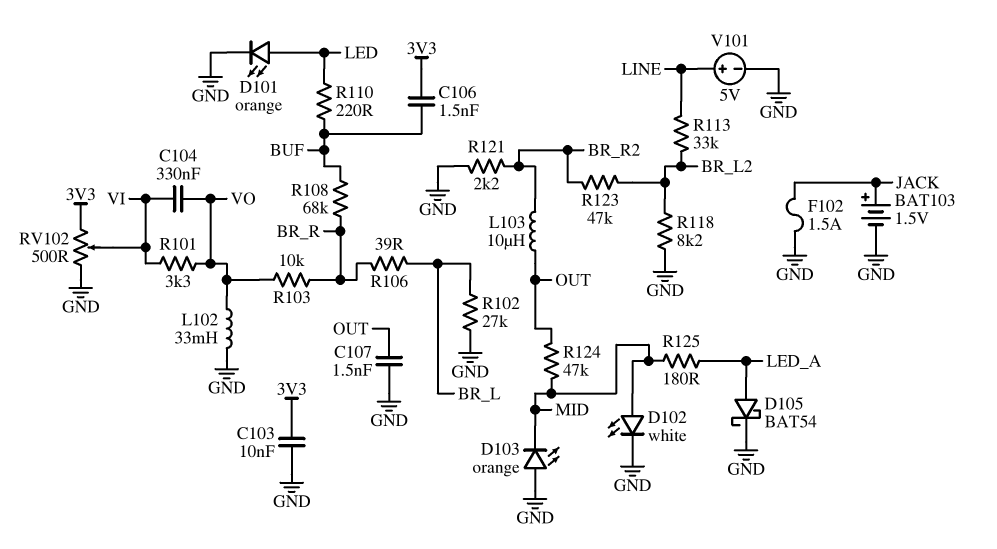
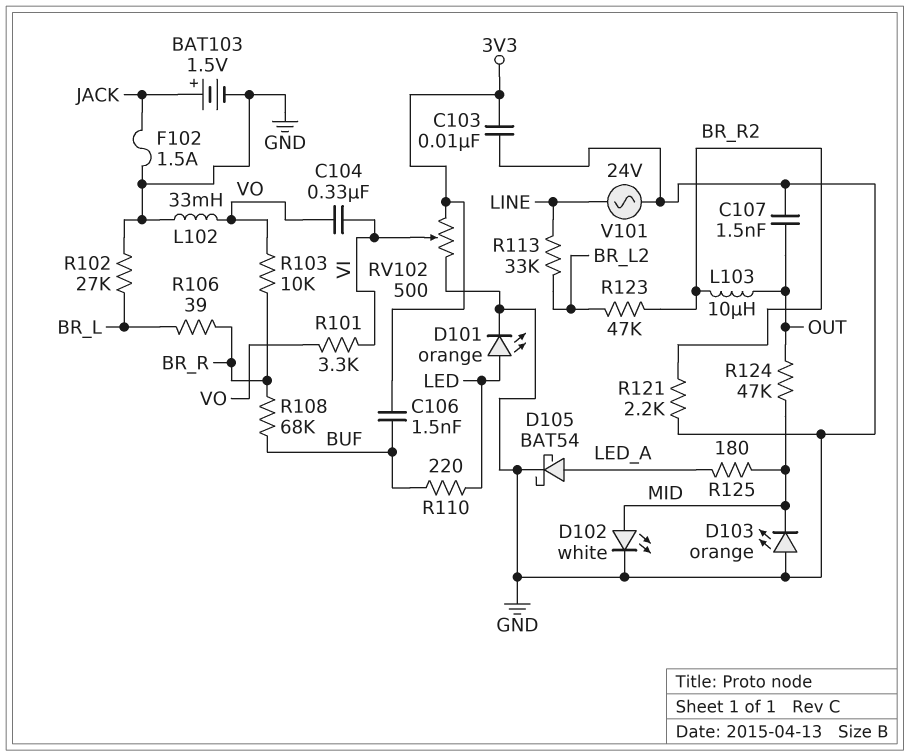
R118: 8.2k (BR_L2, GND) -> none
V101: 5V (plus LINE, minus GND) -> AC 24V (GND, LINE)

